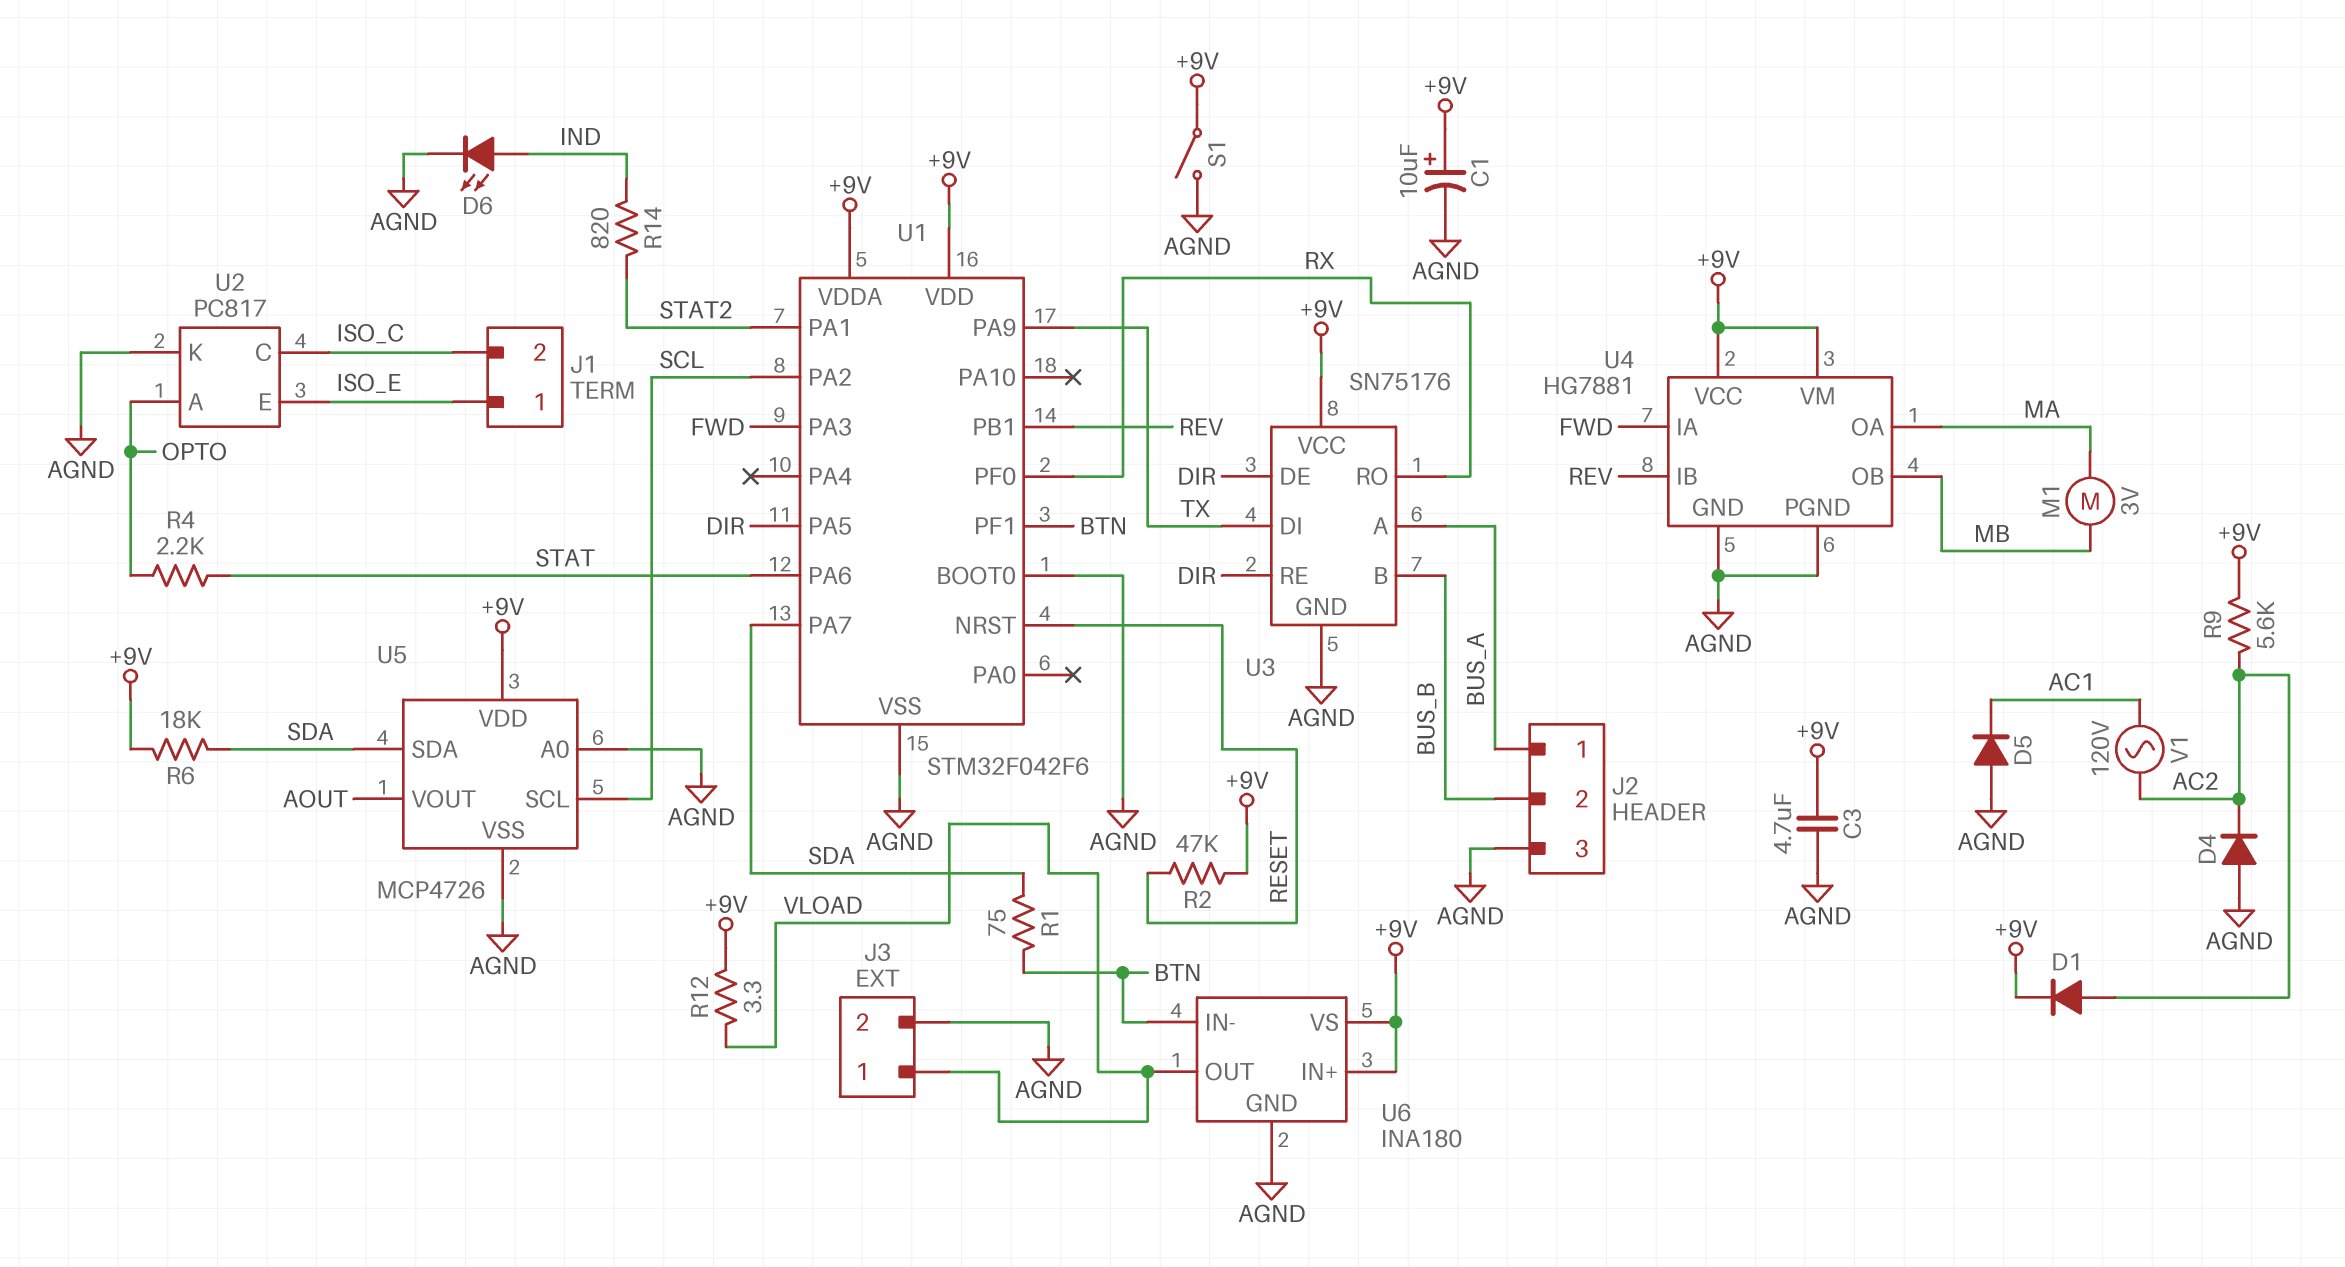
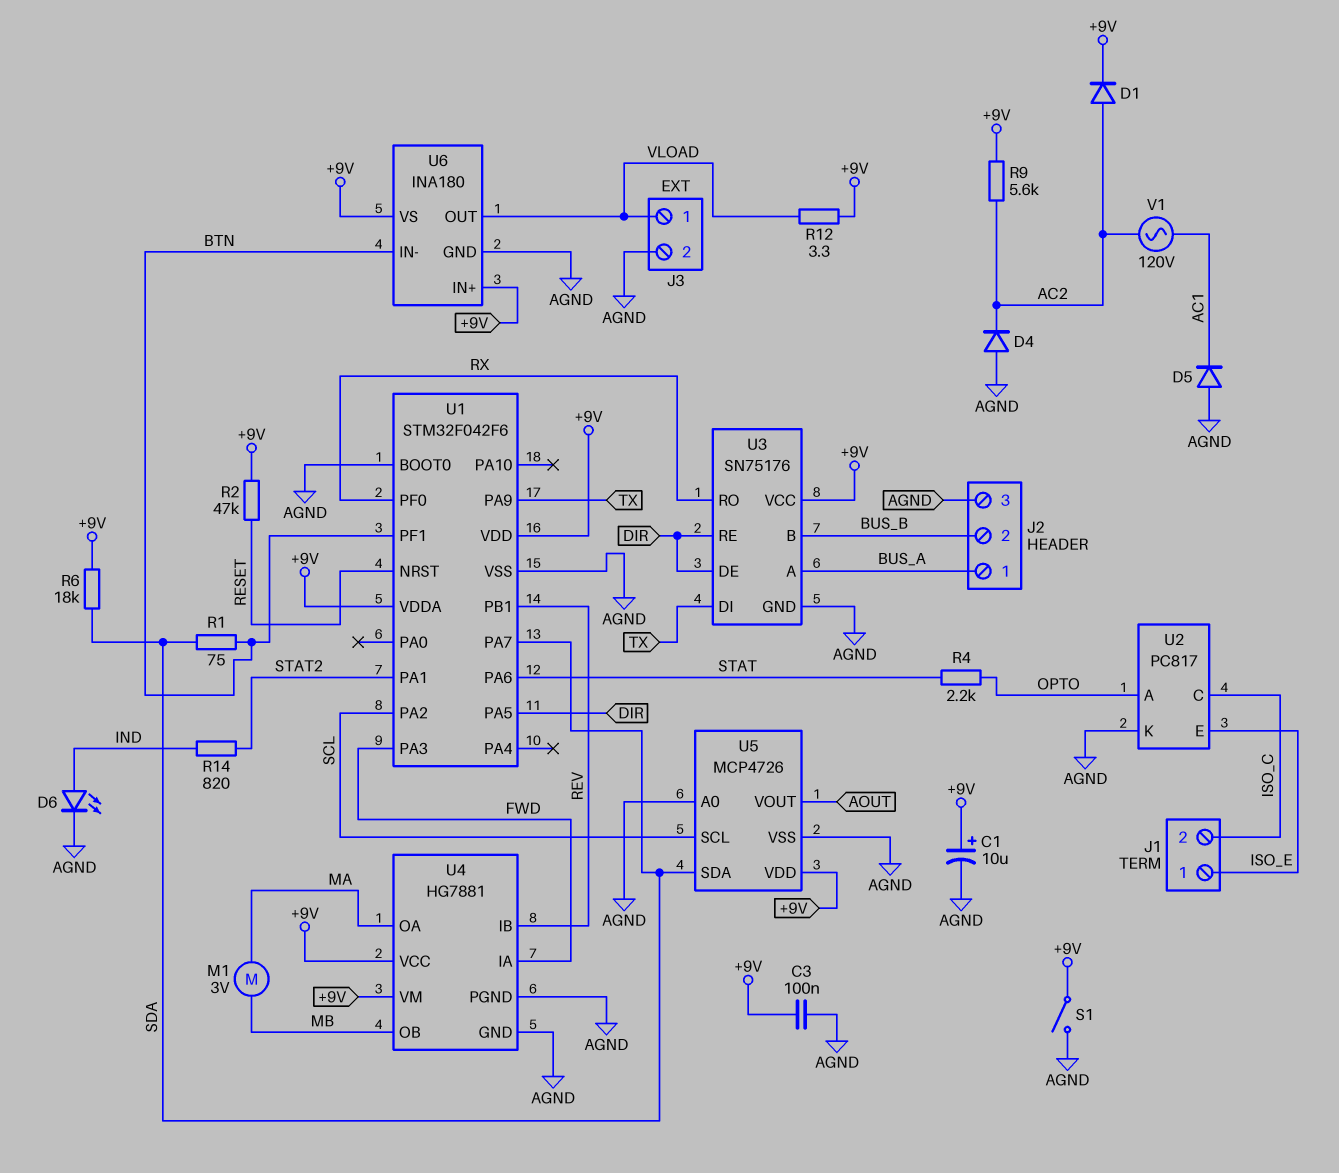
C3: 4.7uF (+9V, AGND) -> 100nF (+9V, AGND)

